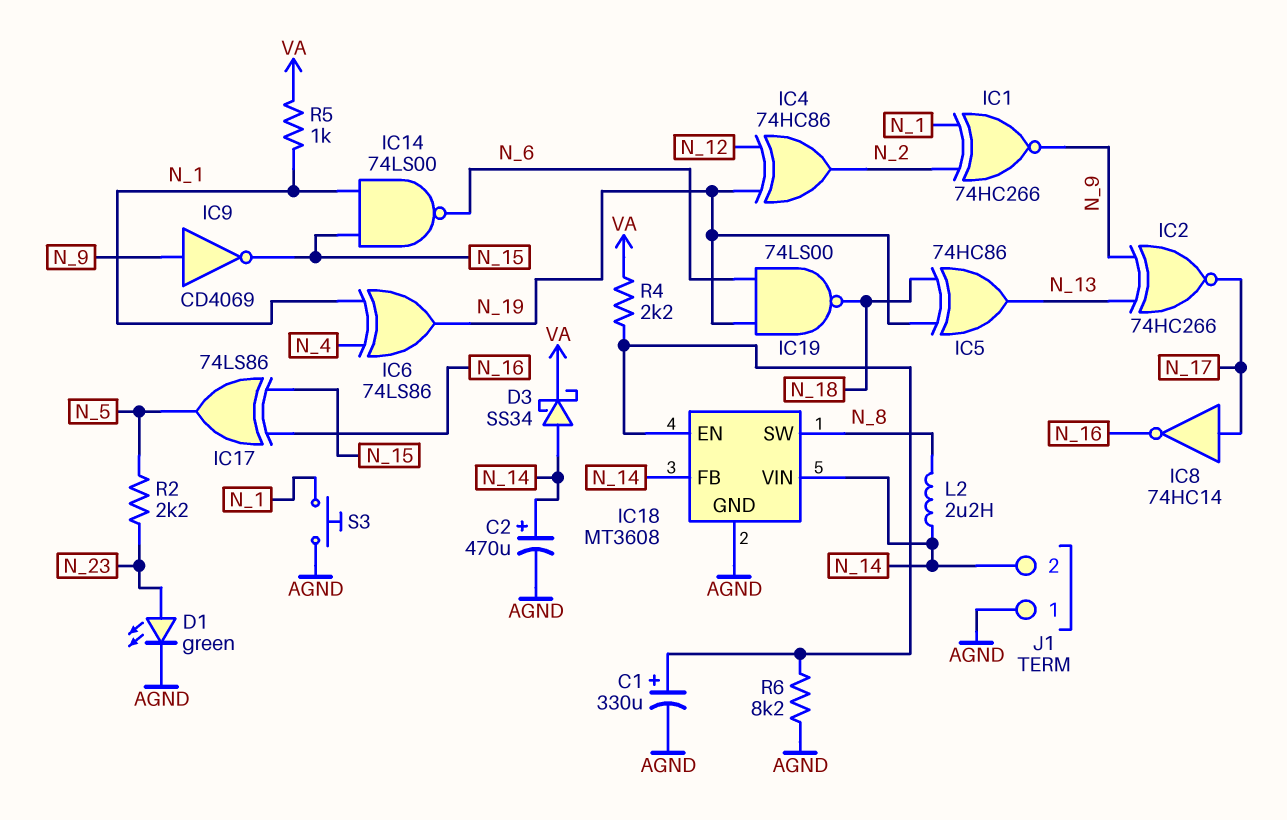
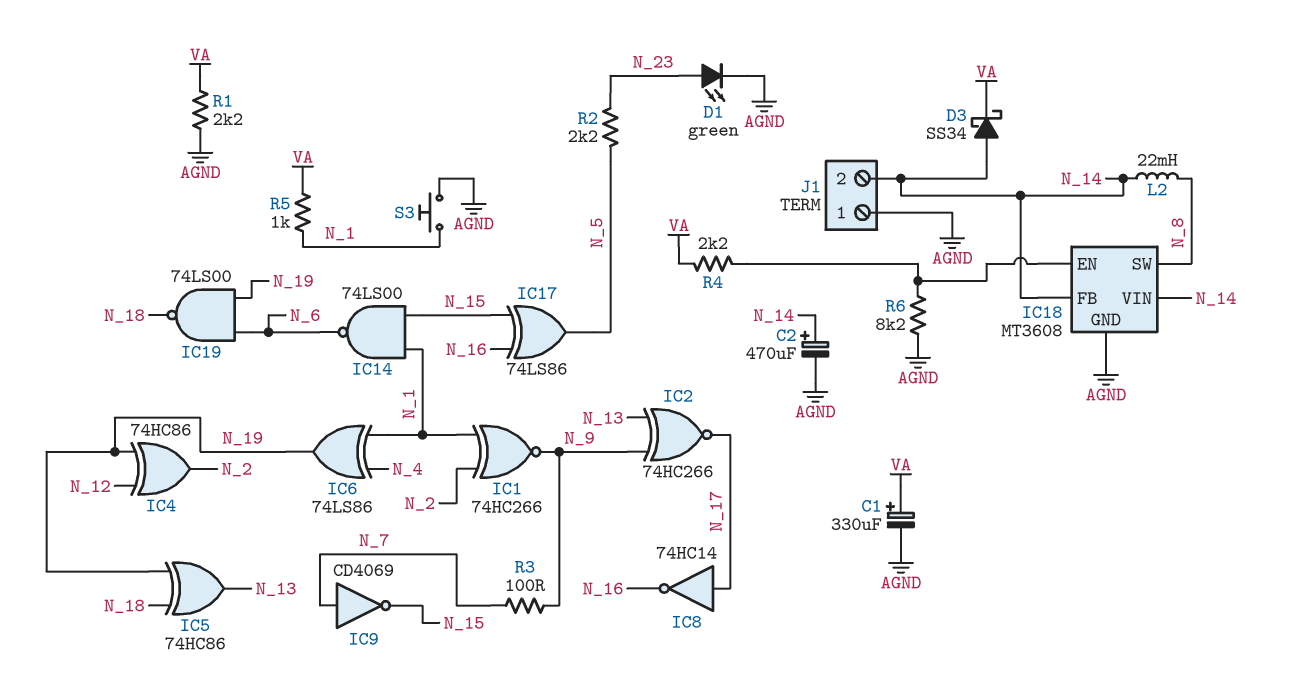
C1: 330uF (plus IC18/EN, minus AGND) -> 330uF (plus VA, minus AGND)
IC9: NOT CD4069 (in N_9, out N_15) -> NOT CD4069 (in N_7, out N_15)
L2: 2.2uH (N_8, N_14) -> 22mH (N_8, N_14)
R1: none -> 2.2k (AGND, VA)
R3: none -> 100 (N_7, N_9)

